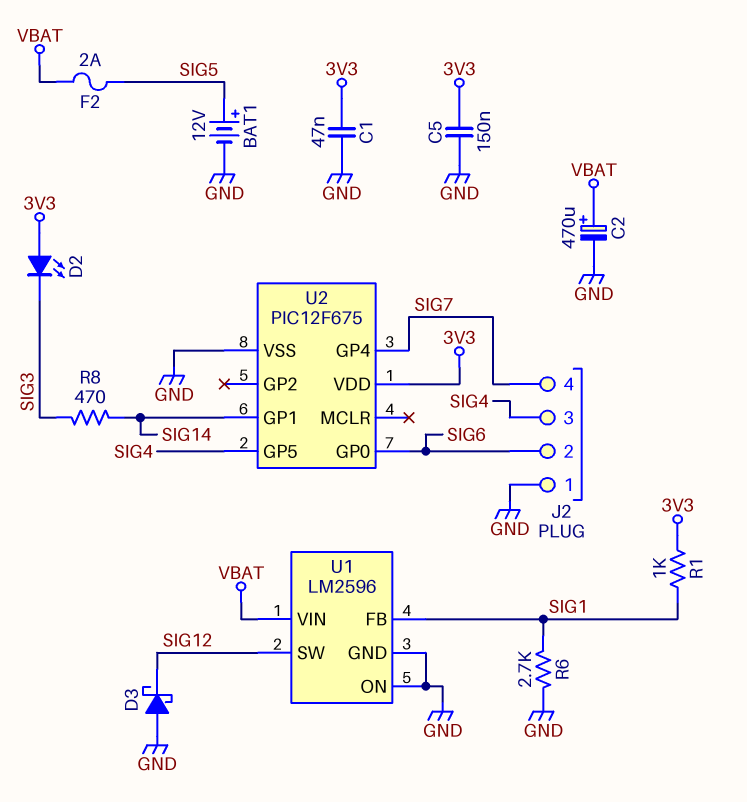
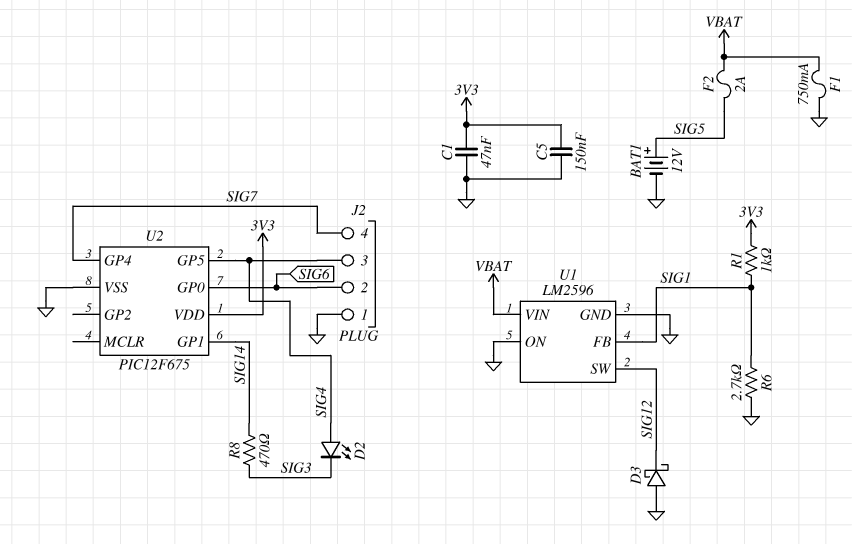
C2: 470uF (plus VBAT, minus GND) -> none
D2: LED (A 3V3, K SIG3) -> LED (A SIG4, K SIG3)
F1: none -> 750mA (GND, VBAT)

